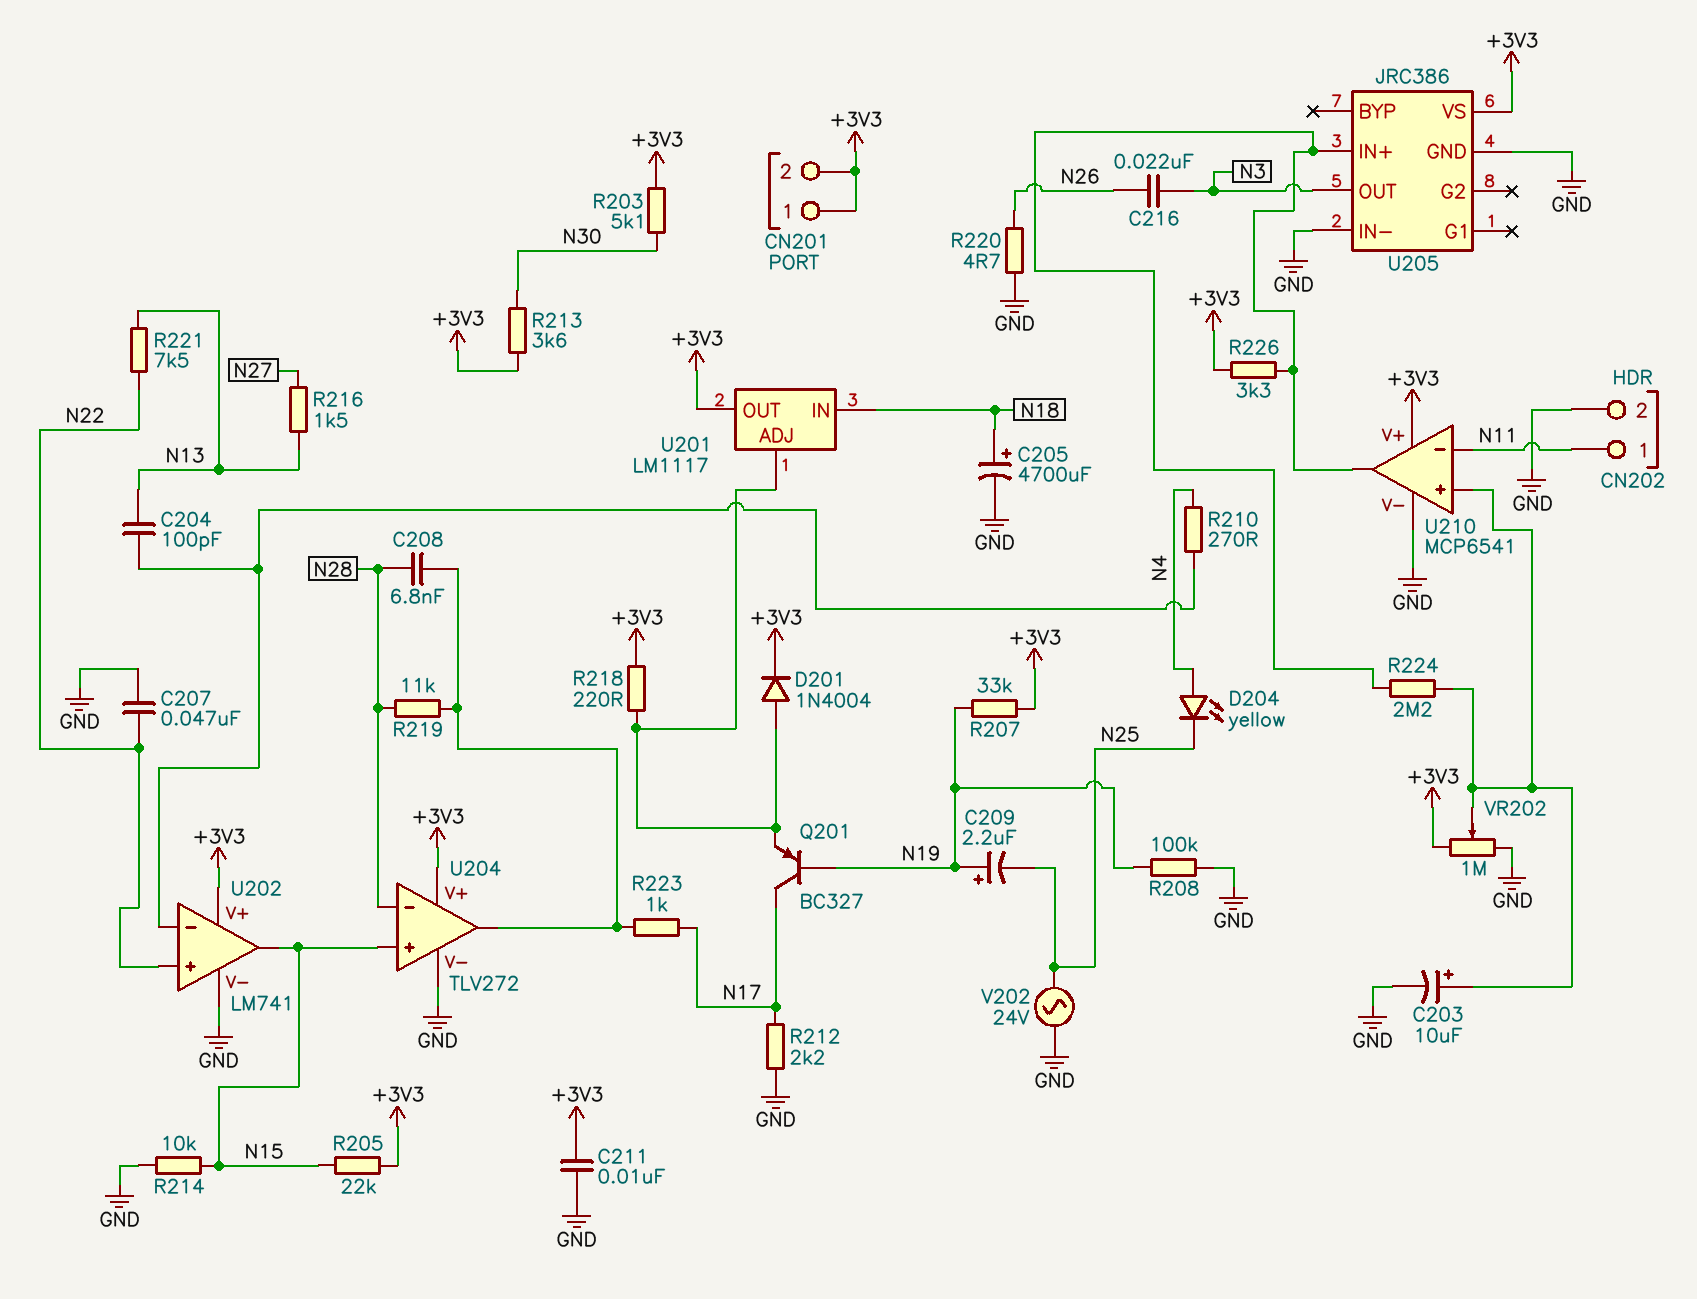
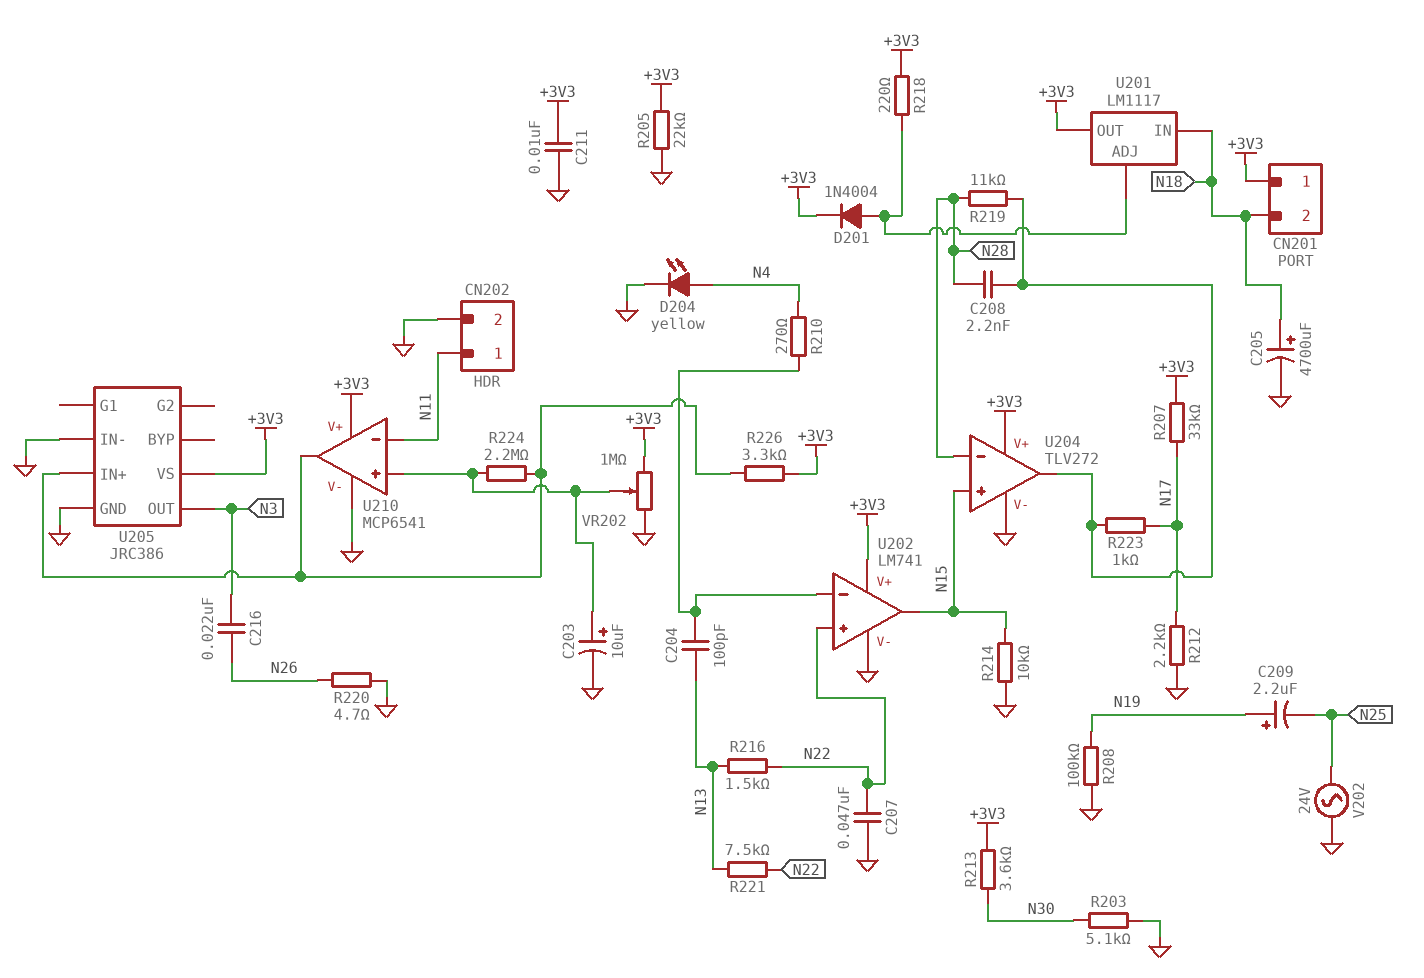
C208: 6.8nF (N28, U204/out) -> 2.2nF (N28, U204/out)
CN201 pin 2: +3V3 -> N18
D204: LED yellow (A N4, K N25) -> LED yellow (A N4, K GND)
Q201: PNP BC327 (B N19, C N17, E U201/ADJ) -> none
R203: 5.1k (+3V3, N30) -> 5.1k (GND, N30)
R205: 22k (+3V3, N15) -> 22k (+3V3, GND)
R207: 33k (+3V3, N19) -> 33k (+3V3, N17)
R216: 1.5k (N13, N27) -> 1.5k (N13, N22)

